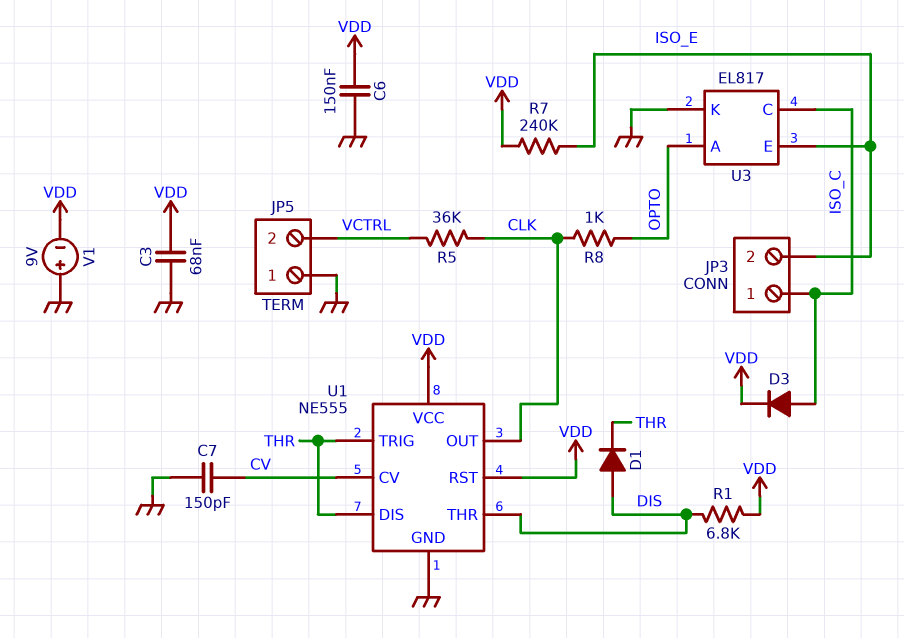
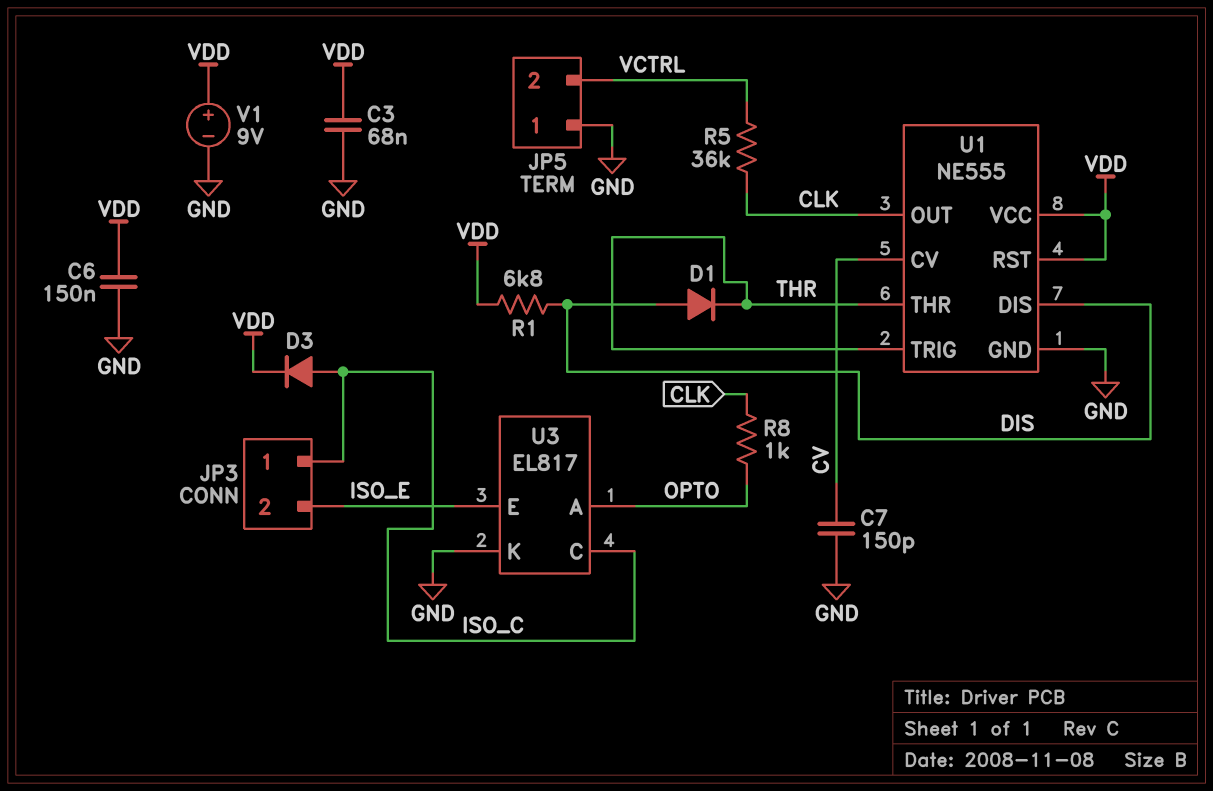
R7: 240k (ISO_E, VDD) -> none
U1 pin DIS: THR -> DIS
U1 pin THR: DIS -> THR
V1: 9V (plus GND, minus VDD) -> 9V (plus VDD, minus GND)

